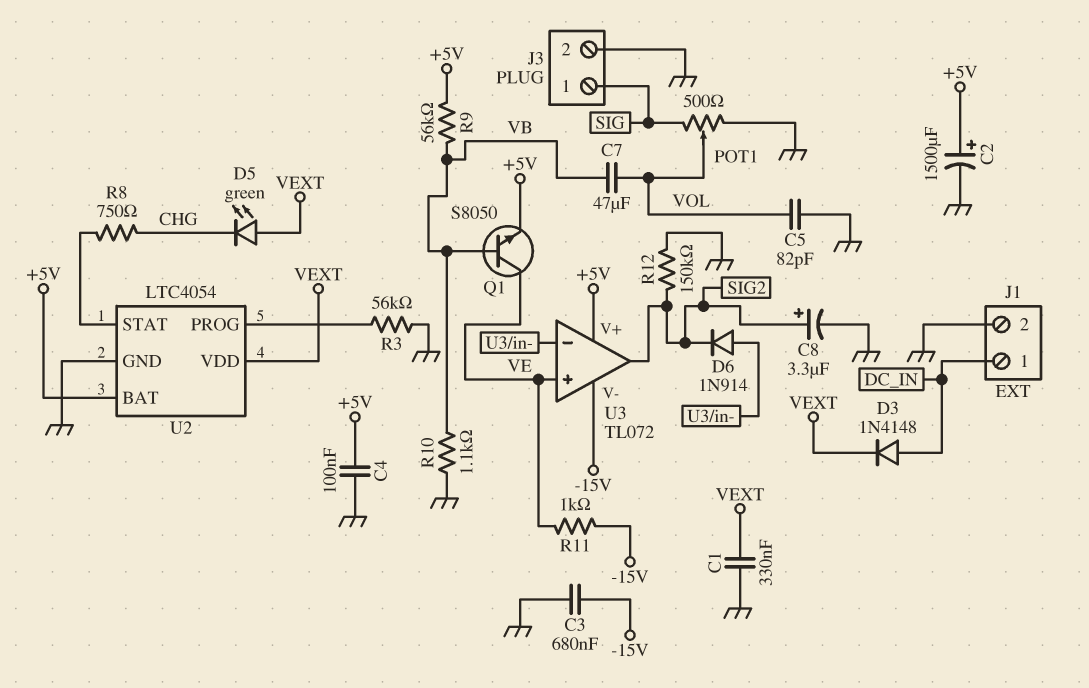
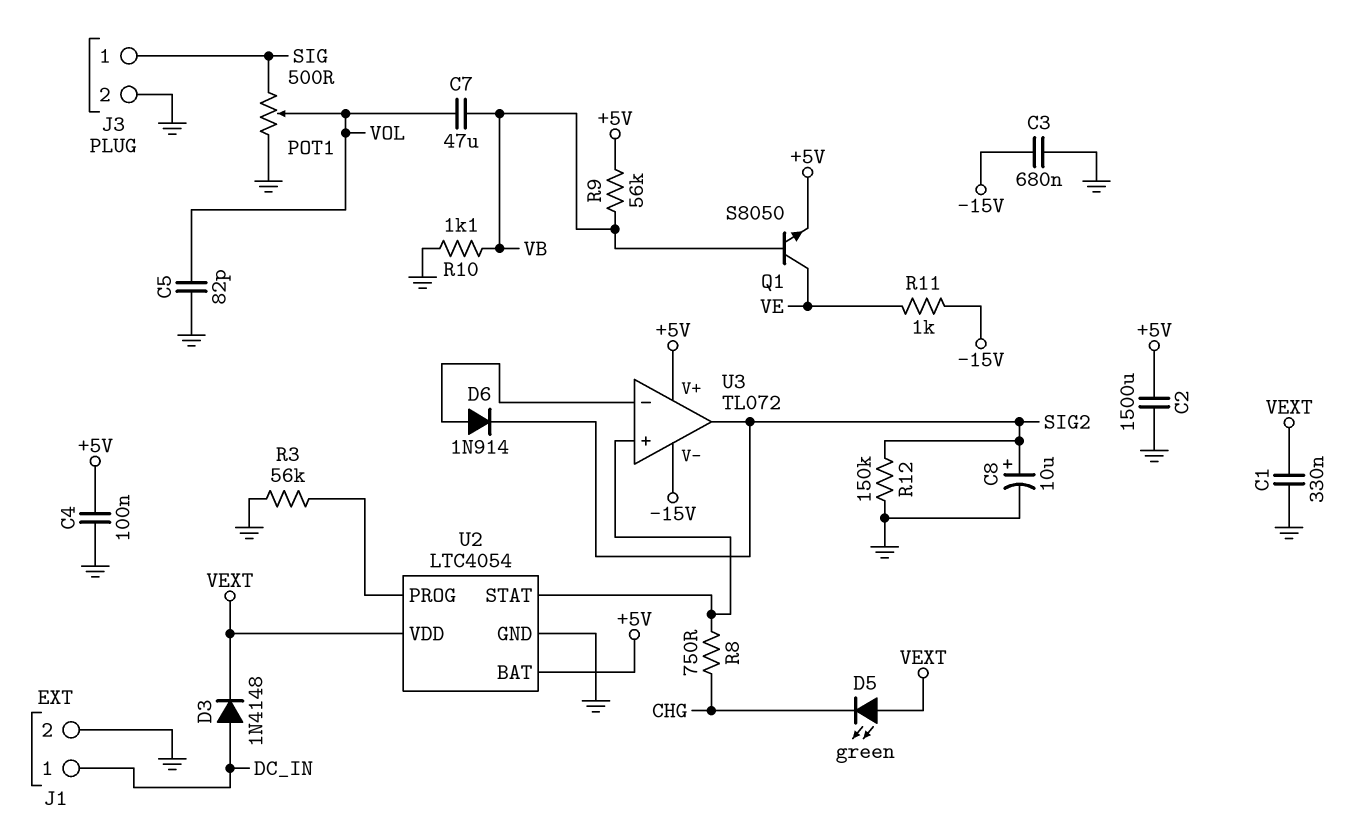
C2: 1500uF (plus +5V, minus GND) -> 1500uF (+5V, GND)
C8: 3.3uF (plus SIG2, minus GND) -> 10uF (plus SIG2, minus GND)
U3 pin in+: VE -> U2/STAT

